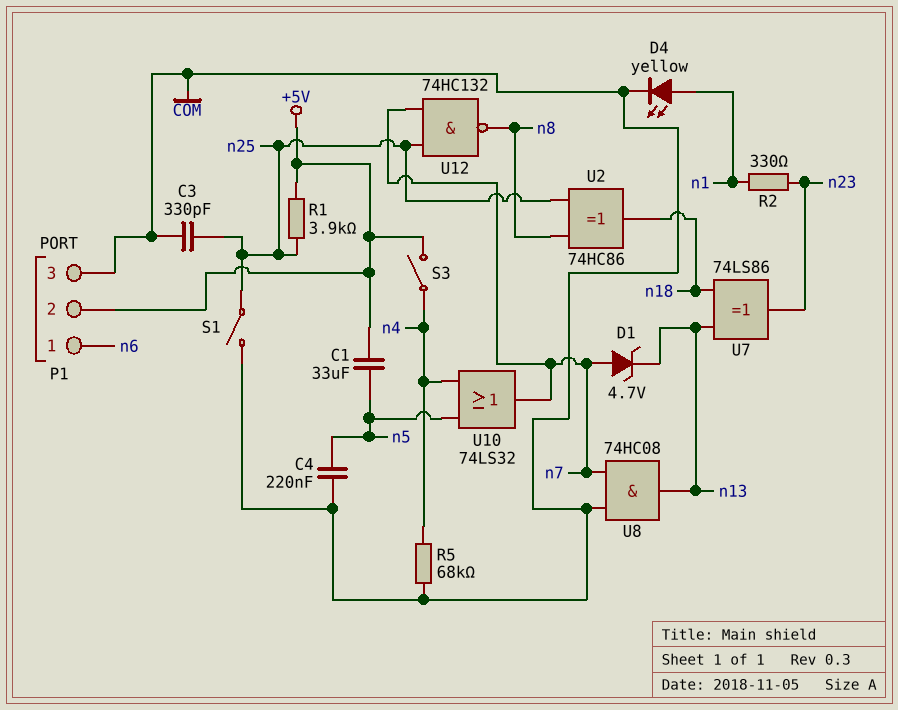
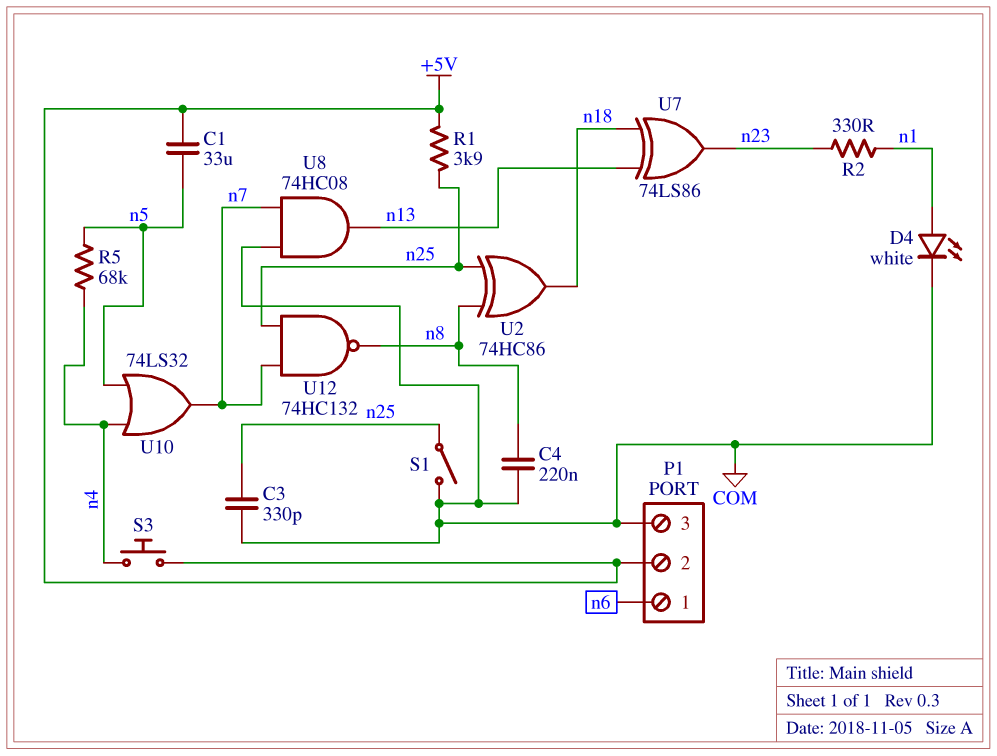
C4: 220nF (COM, n5) -> 220nF (COM, n8)
D1: zener 4.7V (A n7, K n13) -> none
D4: LED yellow (A n1, K COM) -> LED white (A n1, K COM)
R5: 68k (COM, n4) -> 68k (n4, n5)
S3: switch (+5V, n4) -> button (+5V, n4)

